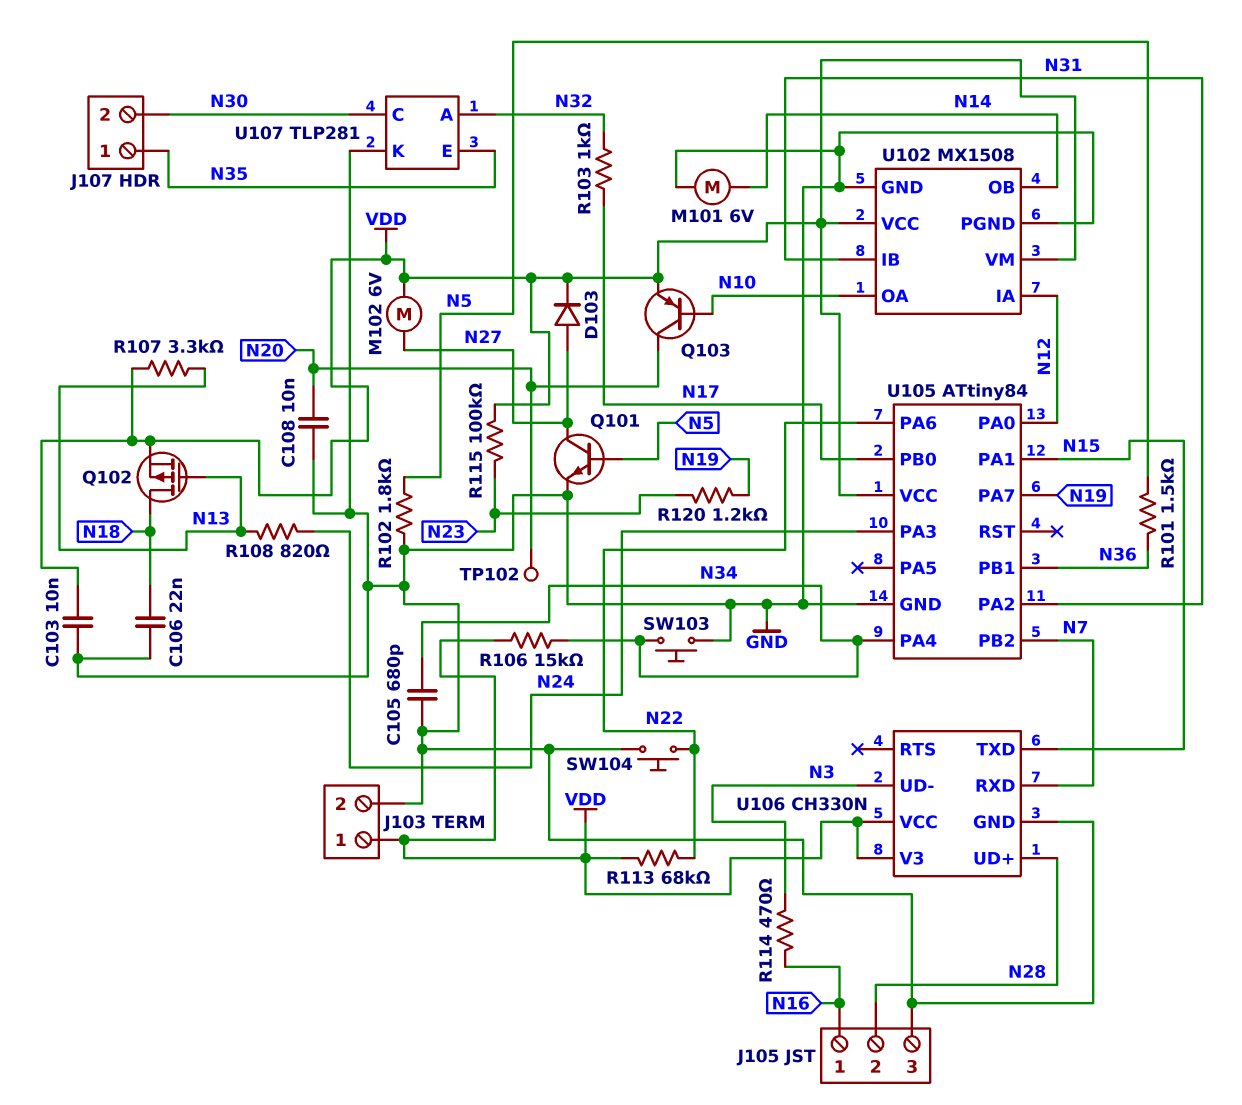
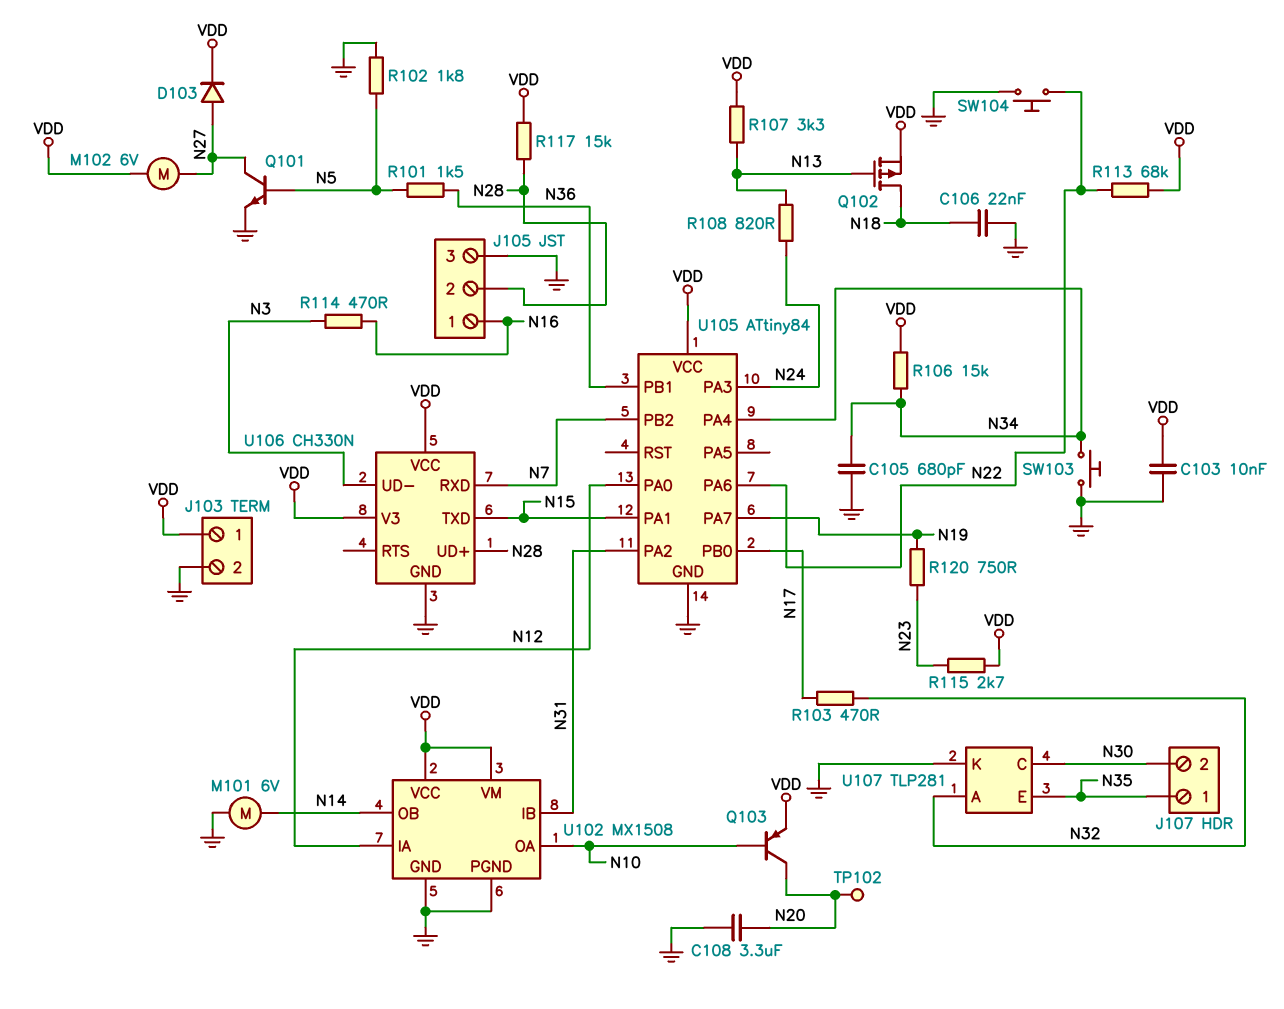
C108: 10nF (GND, N20) -> 3.3uF (GND, N20)
R103: 1k (N17, N32) -> 470 (N17, N32)
R115: 100k (N23, VDD) -> 2.7k (N23, VDD)
R117: none -> 15k (N28, VDD)
R120: 1.2k (N19, N23) -> 750 (N19, N23)

